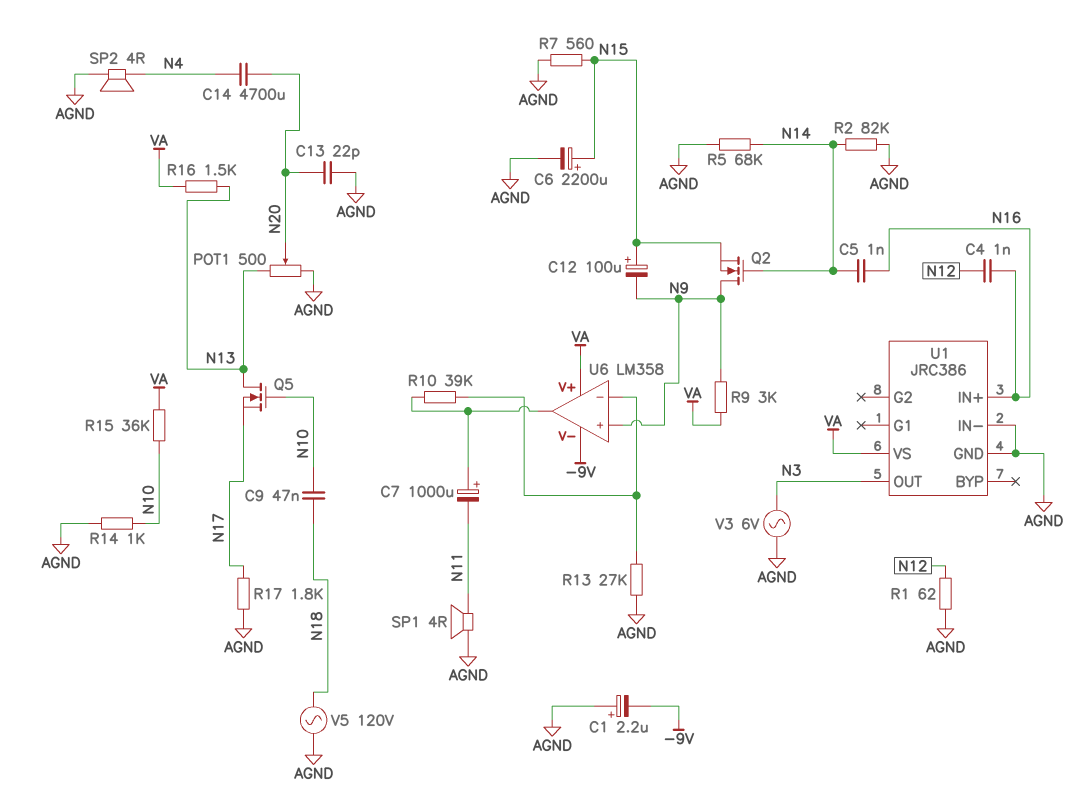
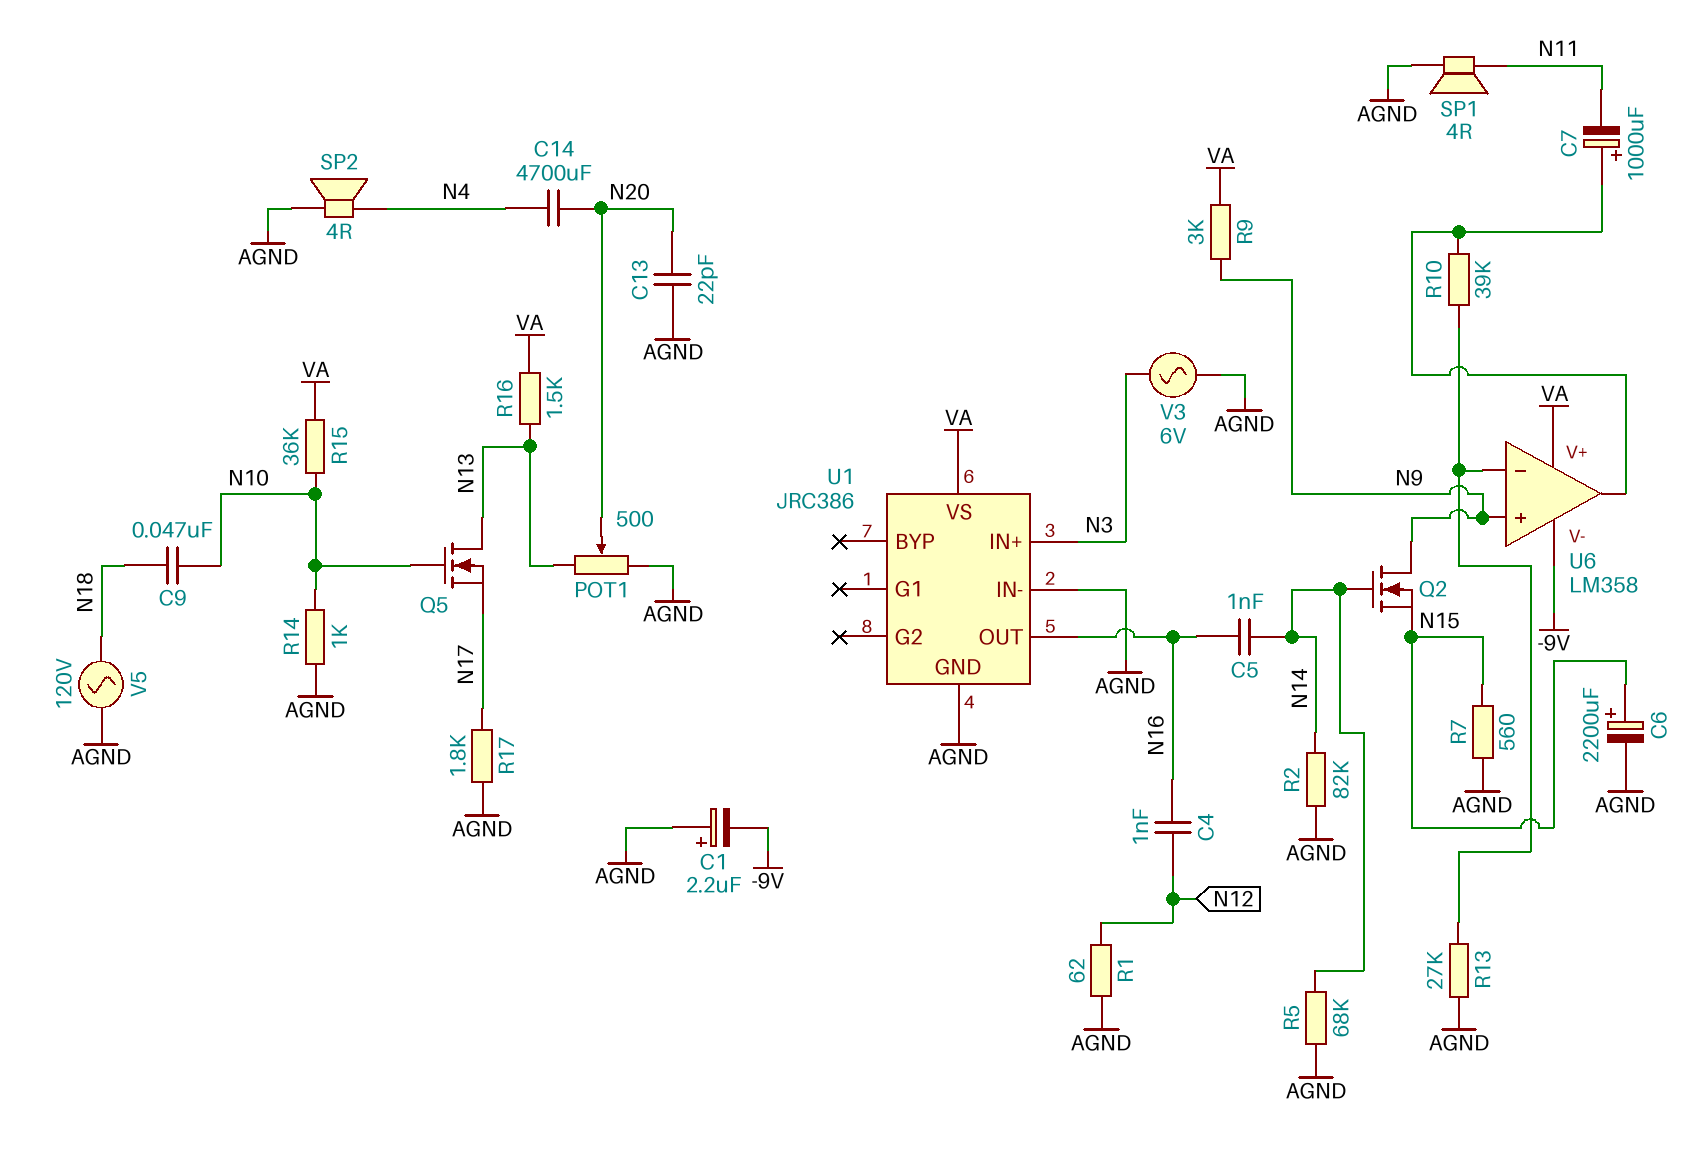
C12: 100uF (plus N15, minus N9) -> none
U1 pin IN+: N16 -> N3
U1 pin OUT: N3 -> N16

